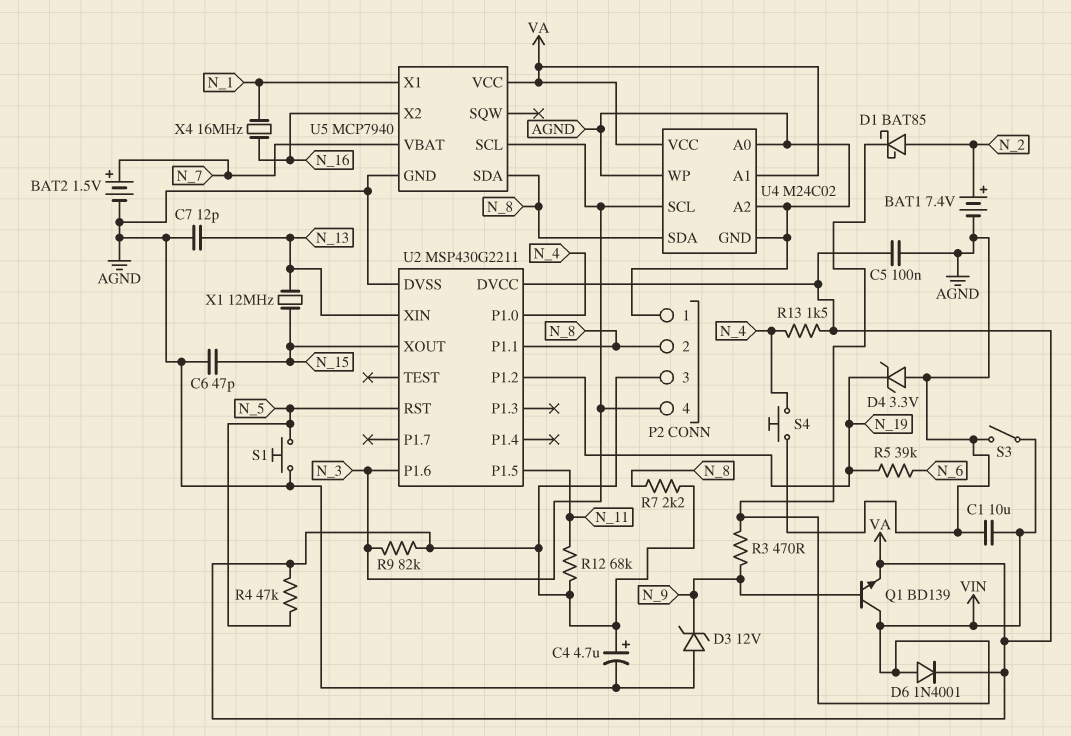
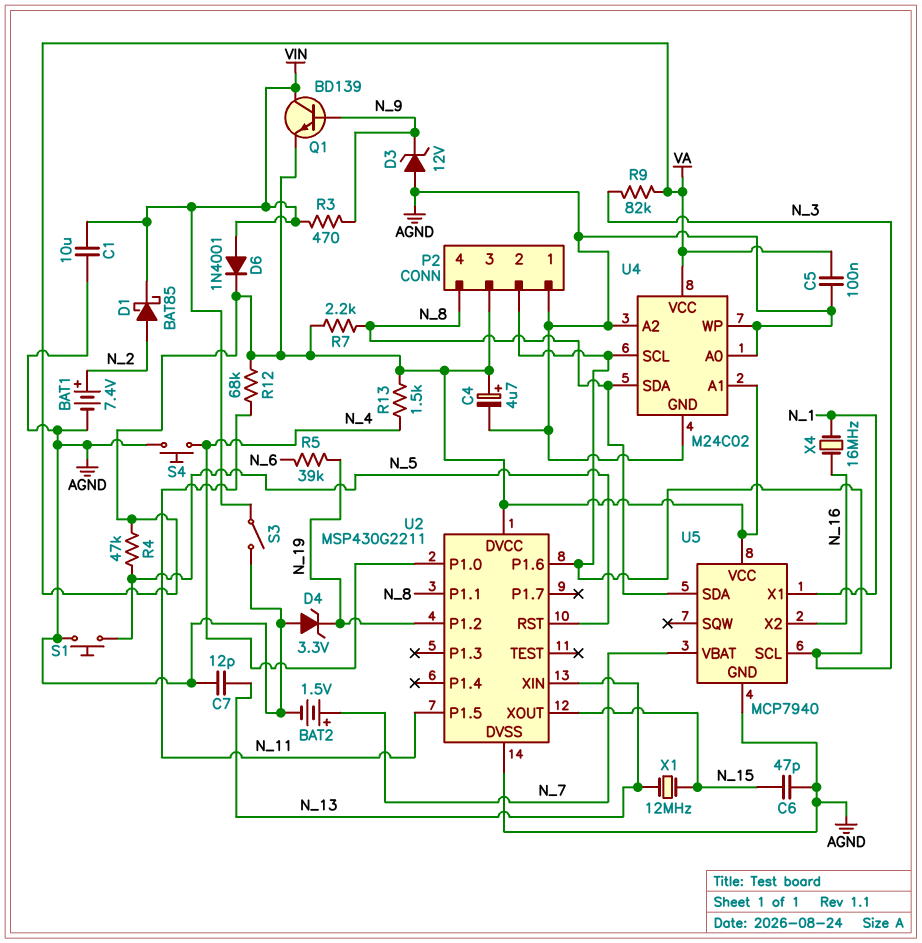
P2 pin 2: N_8 -> N_3
P2 pin 4: N_3 -> N_8

